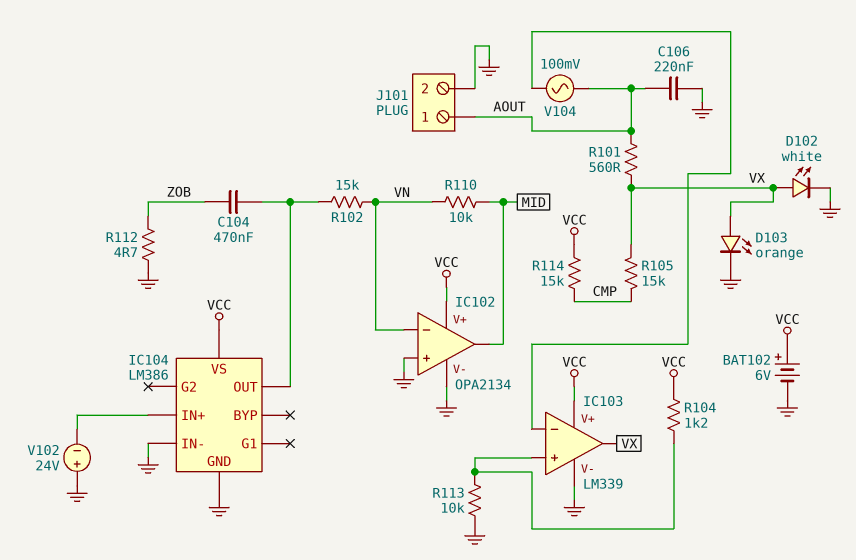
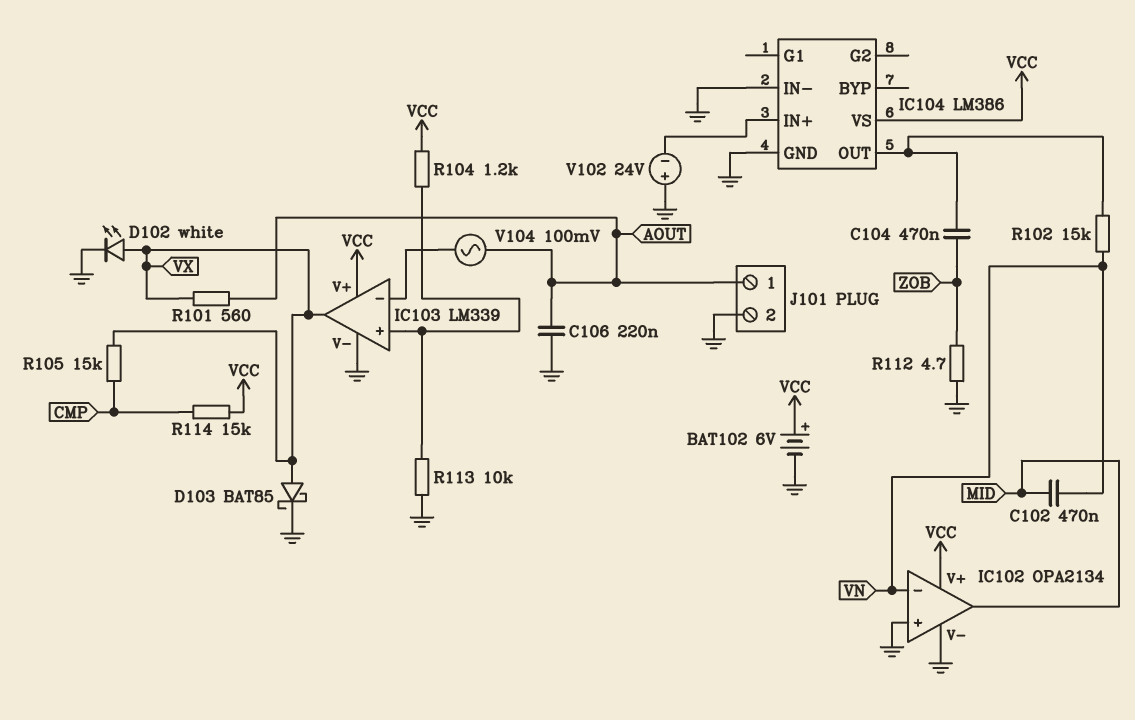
C102: none -> 470nF (MID, VN)
D103: LED orange (A VX, K GND) -> schottky BAT85 (A VX, K GND)
R110: 10k (MID, VN) -> none

